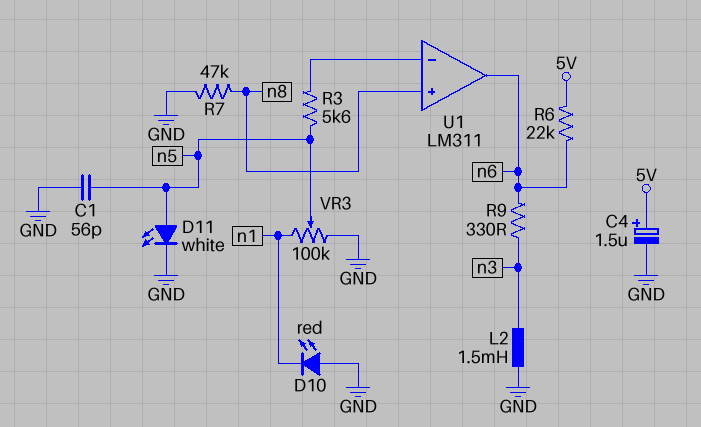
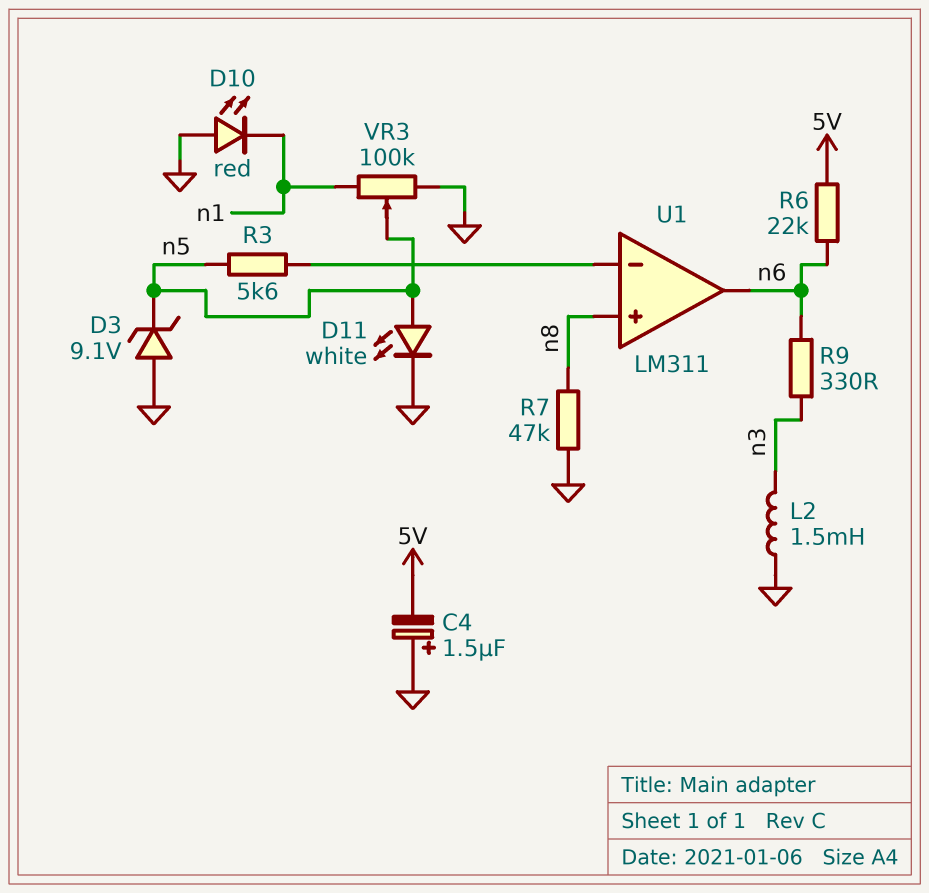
C1: 56pF (GND, n5) -> none
C4: 1.5uF (plus 5V, minus GND) -> 1.5uF (plus GND, minus 5V)
D3: none -> zener 9.1V (A GND, K n5)

